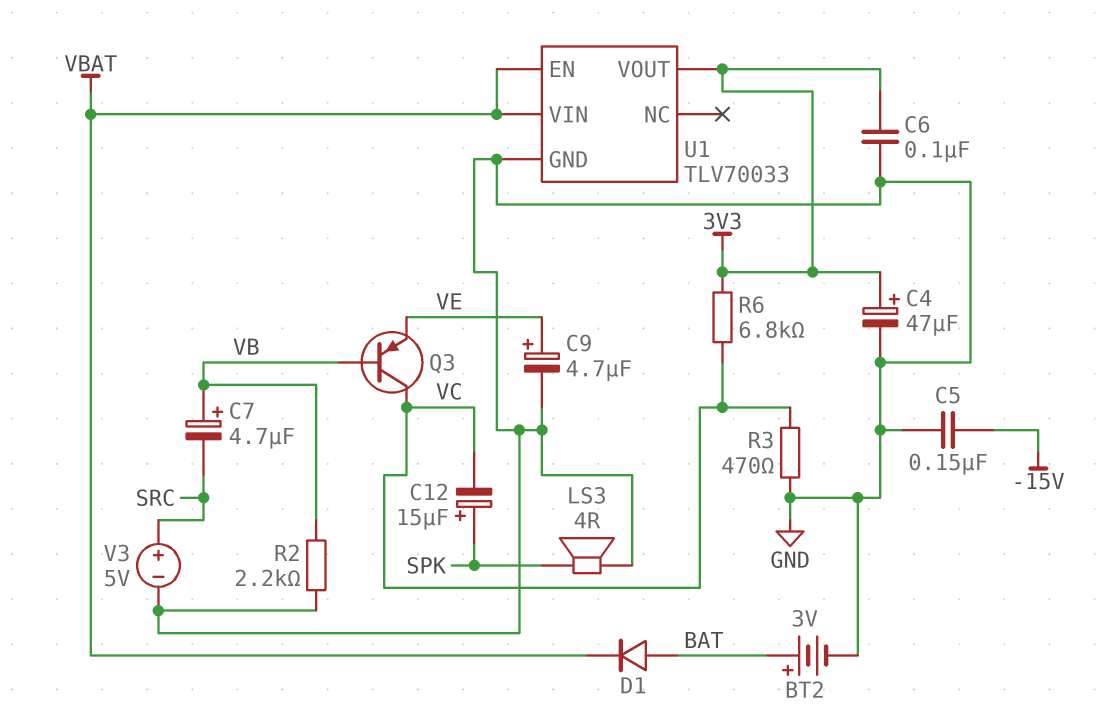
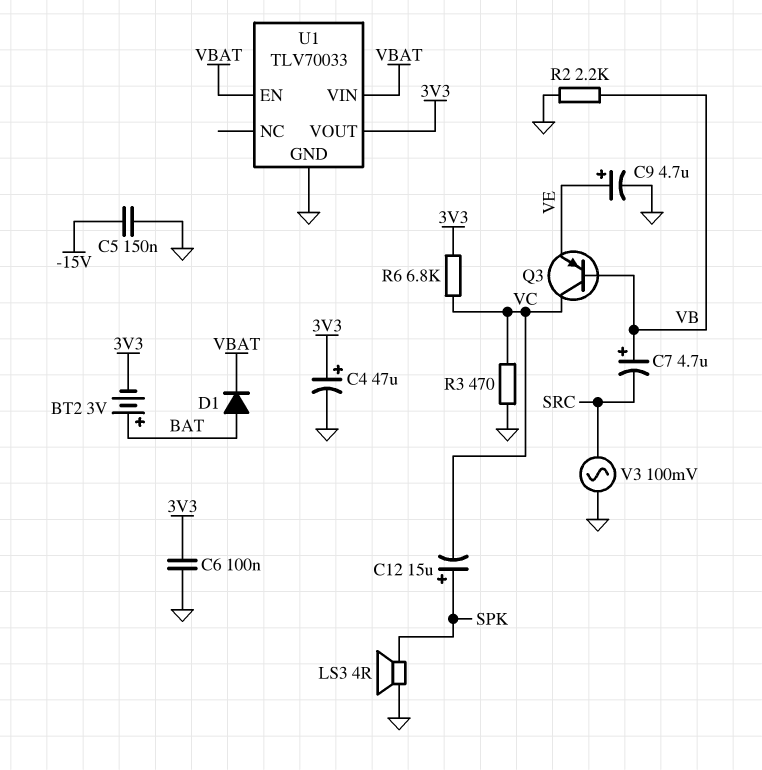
BT2: 3V (plus BAT, minus GND) -> 3V (plus BAT, minus 3V3)
V3: 5V (plus SRC, minus GND) -> AC 100mV (GND, SRC)

